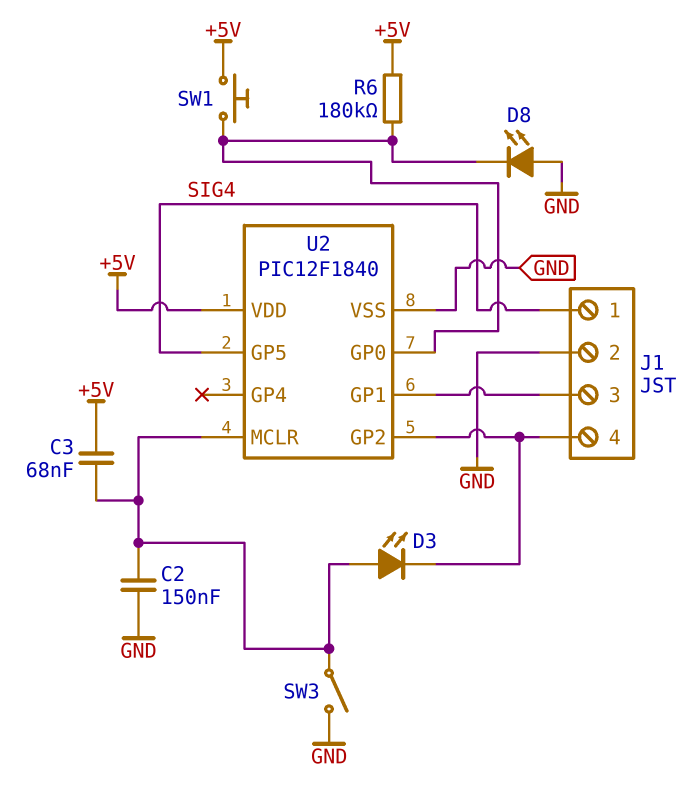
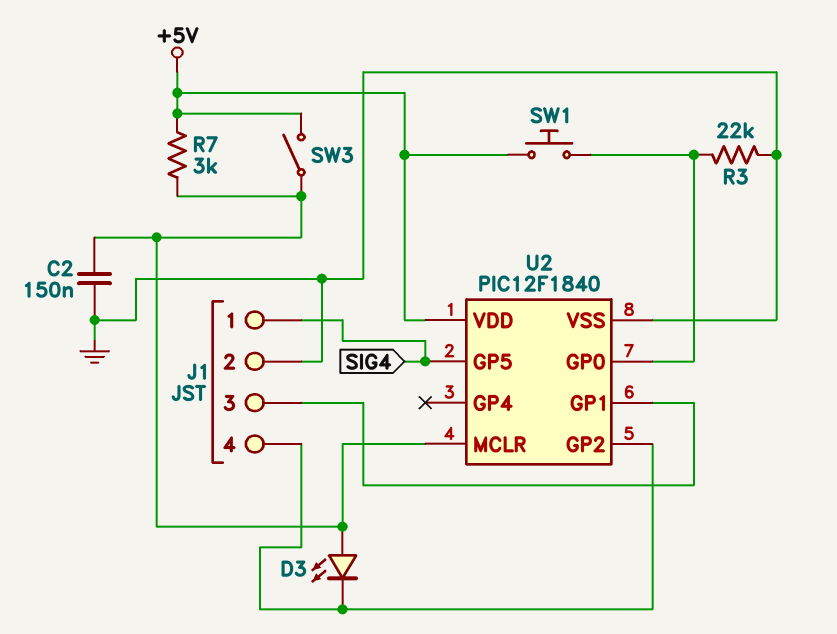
C3: 68nF (+5V, U2/MCLR) -> none
D8: LED (A GND, K U2/GP0) -> none
R3: none -> 22k (GND, U2/GP0)
R6: 180k (+5V, U2/GP0) -> none
R7: none -> 3k (+5V, U2/MCLR)
SW3: switch (GND, U2/MCLR) -> switch (+5V, U2/MCLR)

